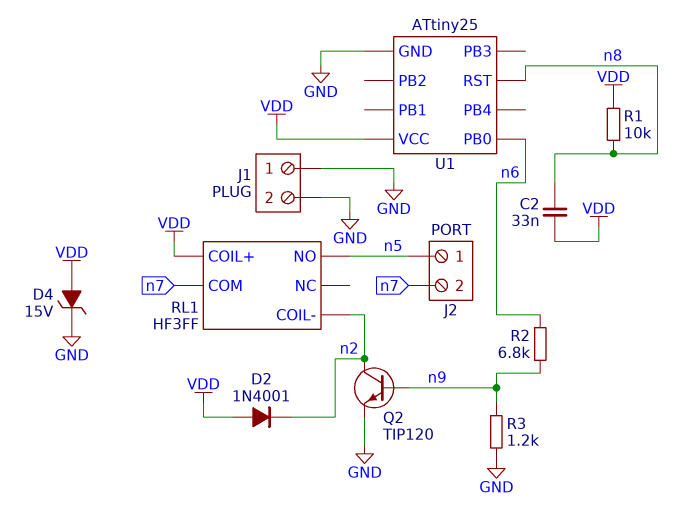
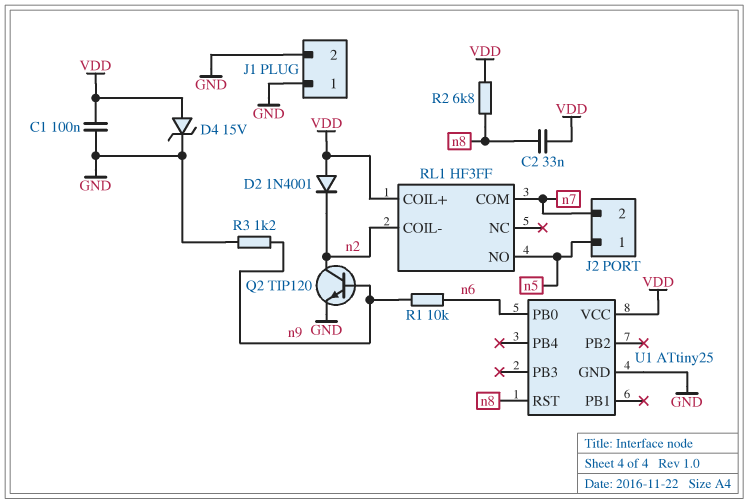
C1: none -> 100nF (GND, VDD)
R1: 10k (VDD, n8) -> 10k (n6, n9)
R2: 6.8k (n6, n9) -> 6.8k (VDD, n8)

